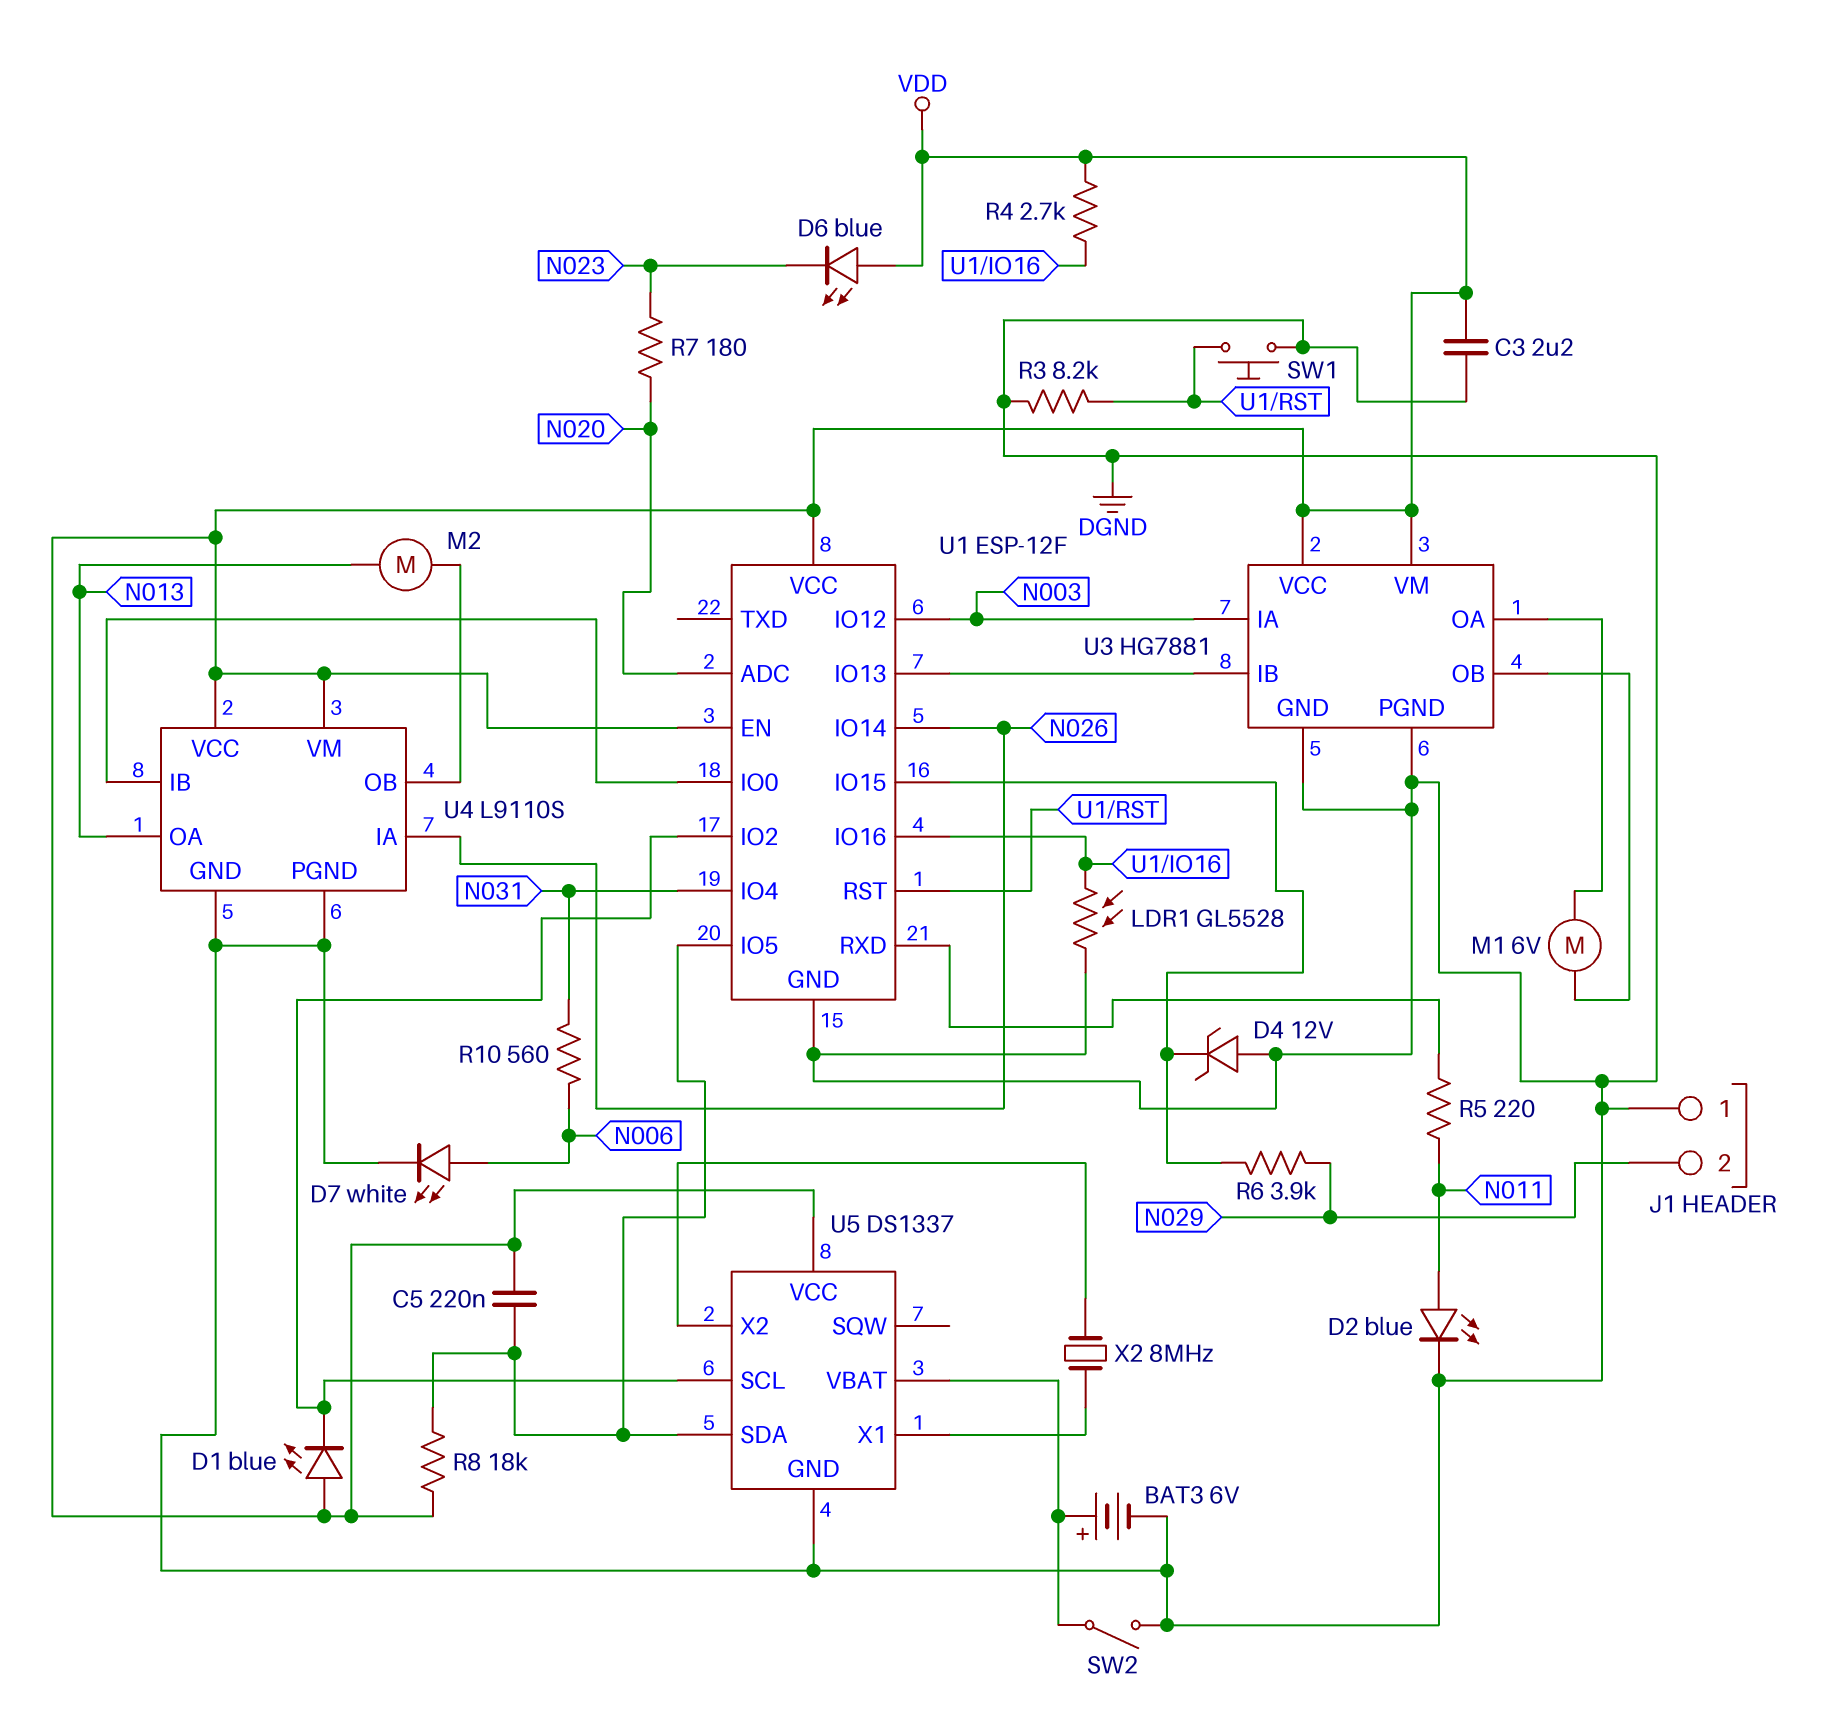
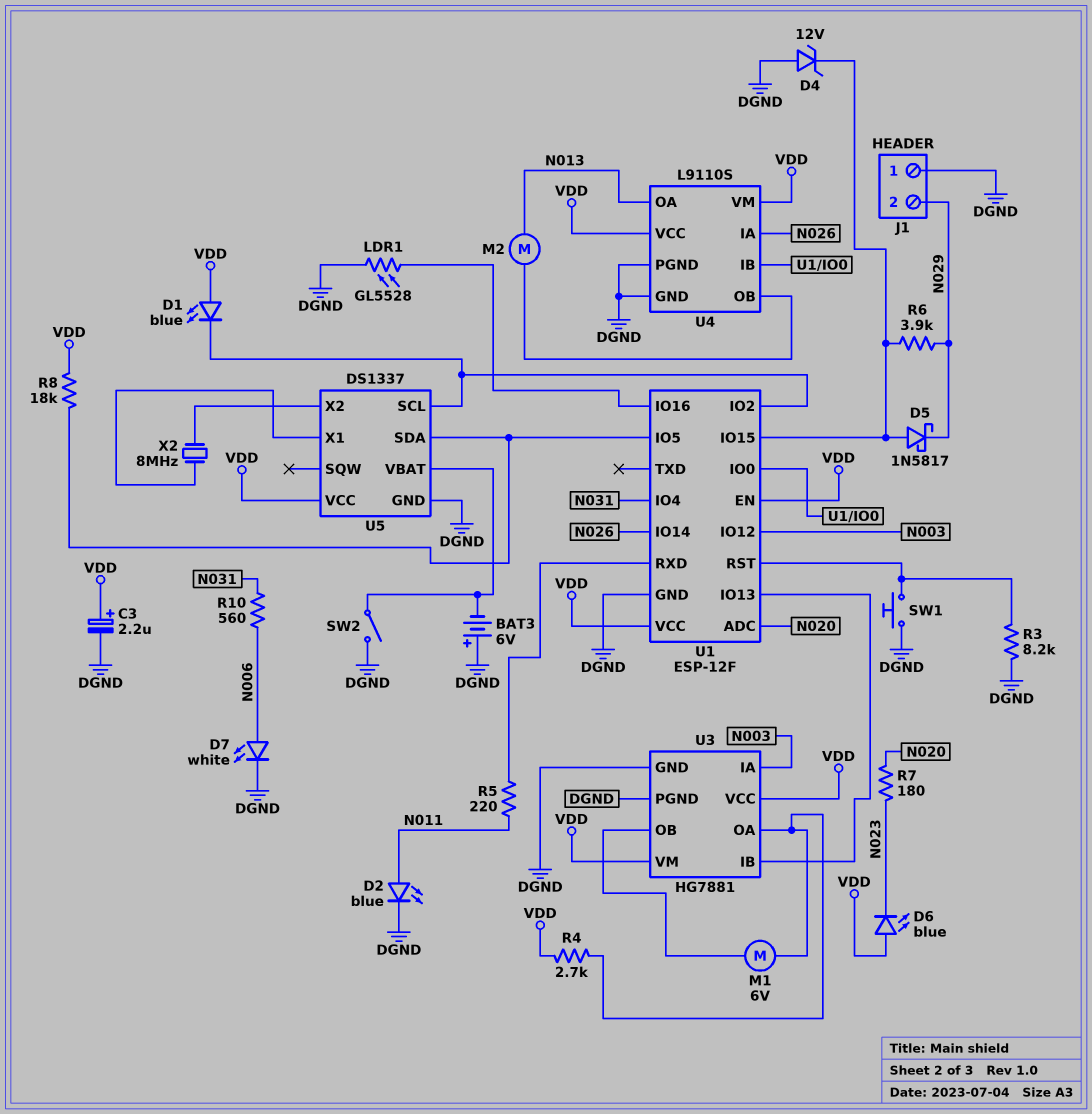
BAT3: 6V (plus U5/VBAT, minus DGND) -> 6V (plus DGND, minus U5/VBAT)
C3: 2.2uF (DGND, VDD) -> 2.2uF (plus VDD, minus DGND)
C5: 220nF (U1/IO5, VDD) -> none
D5: none -> schottky 1N5817 (A U1/IO15, K N029)
R4: 2.7k (U1/IO16, VDD) -> 2.7k (U3/OA, VDD)

